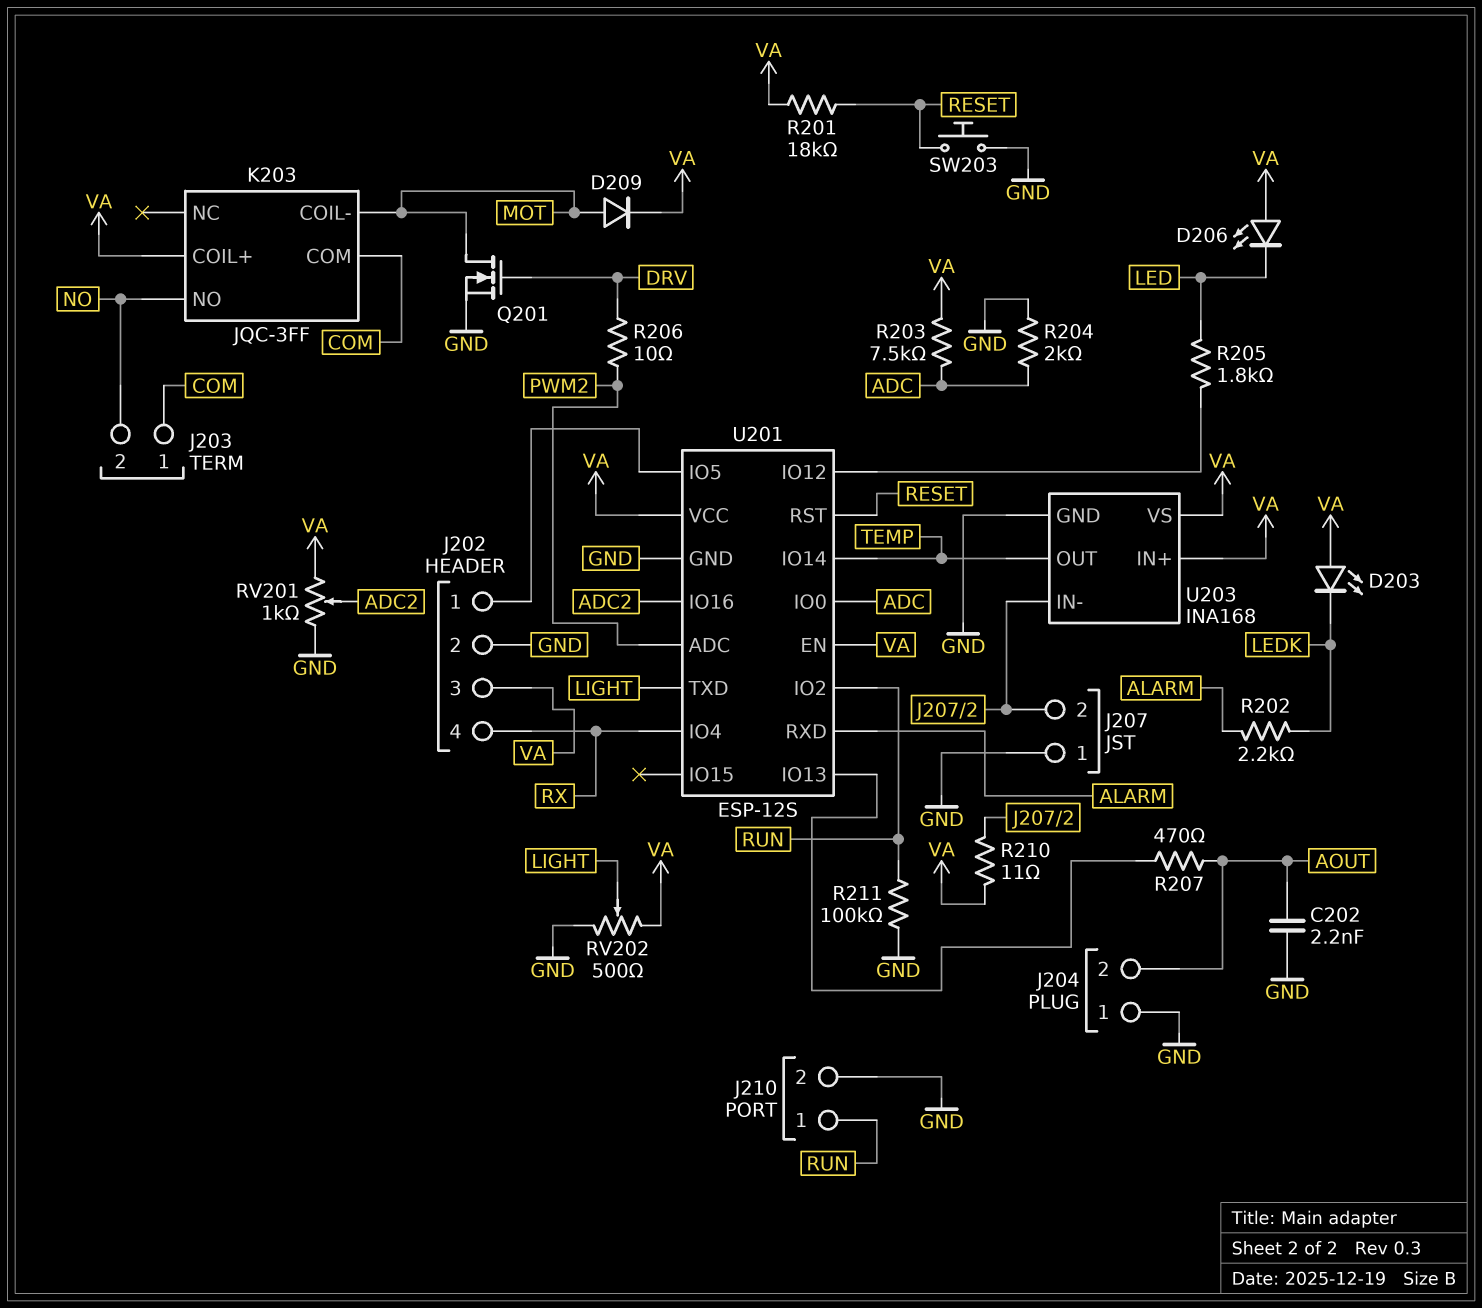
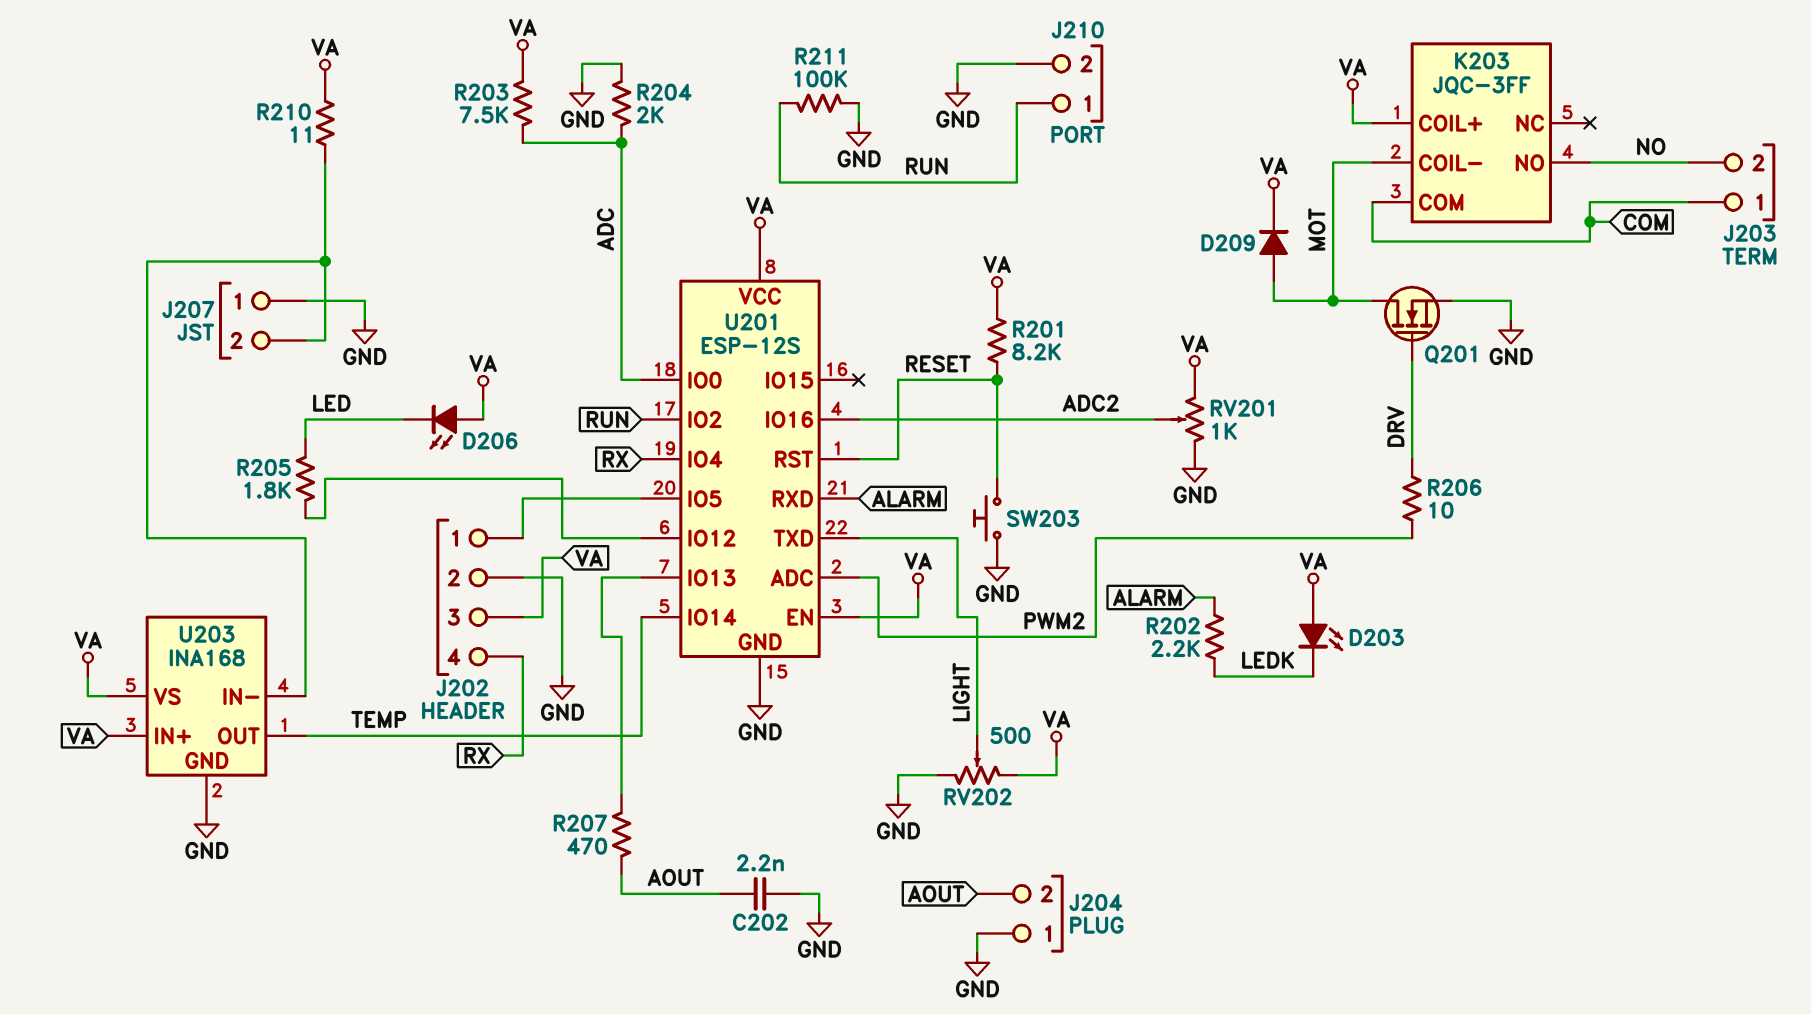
R201: 18k (RESET, VA) -> 8.2k (RESET, VA)

